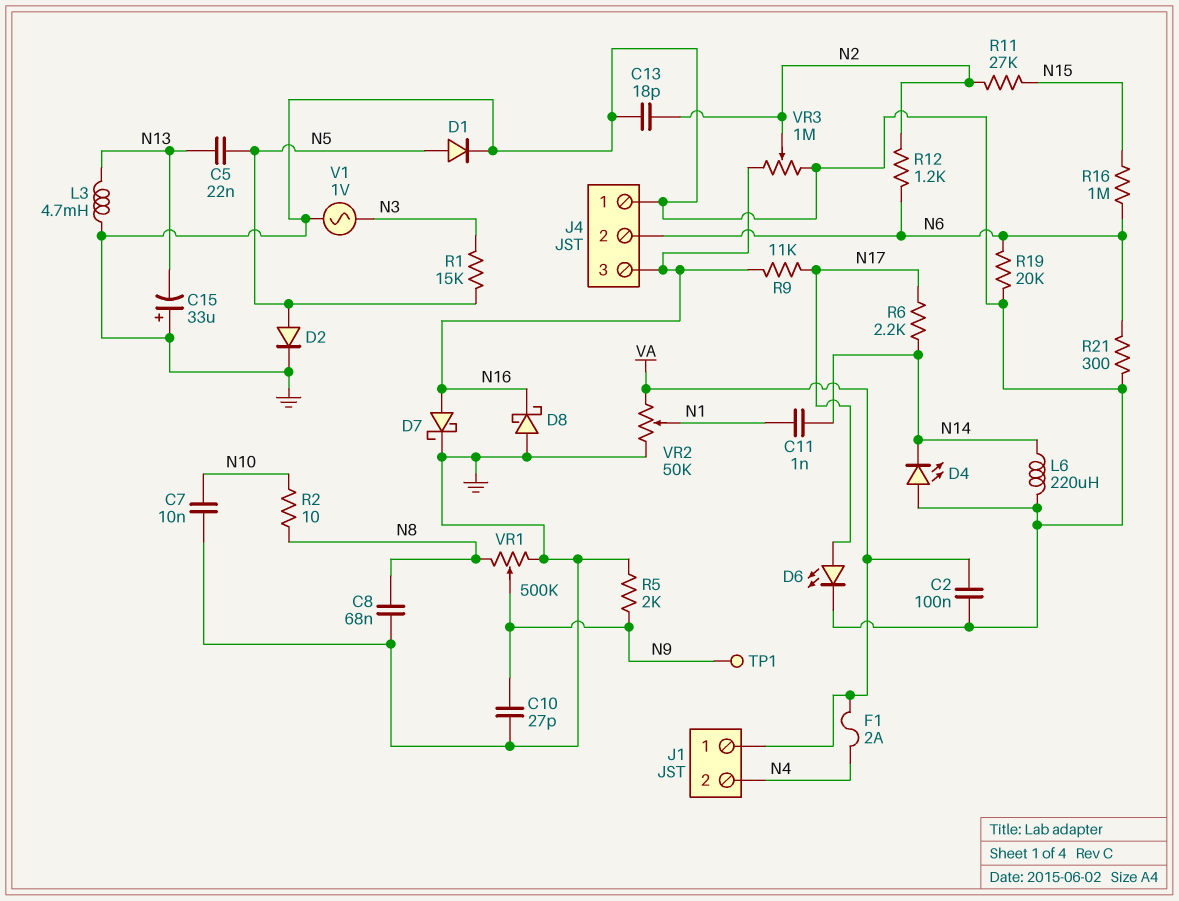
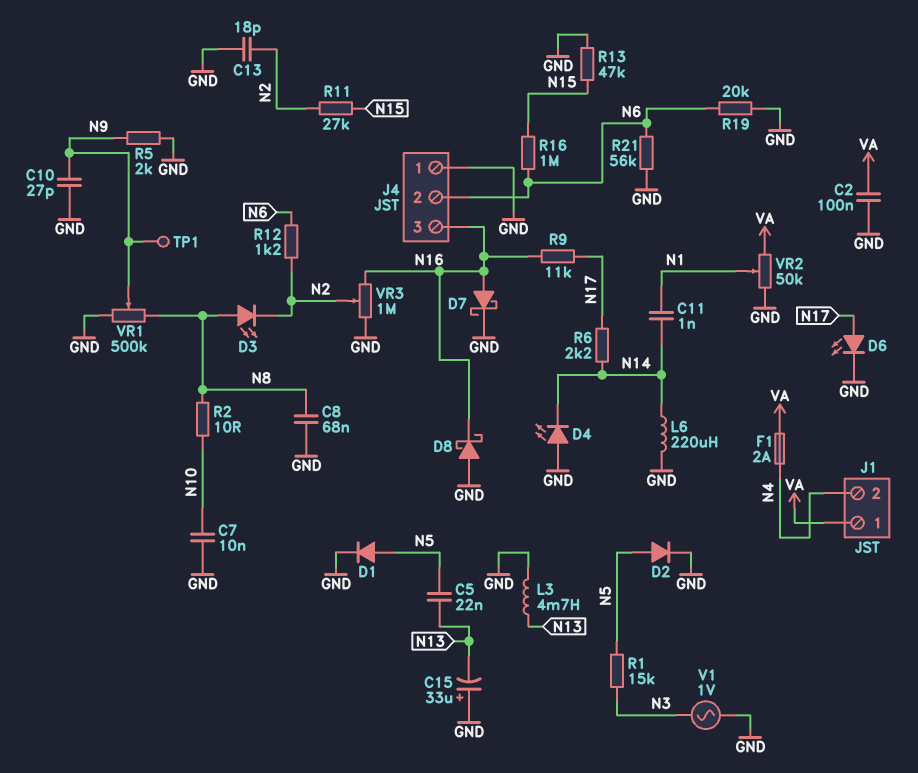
D3: none -> LED (A N8, K N2)
R13: none -> 47k (GND, N15)
R21: 300 (GND, N6) -> 56k (GND, N6)

